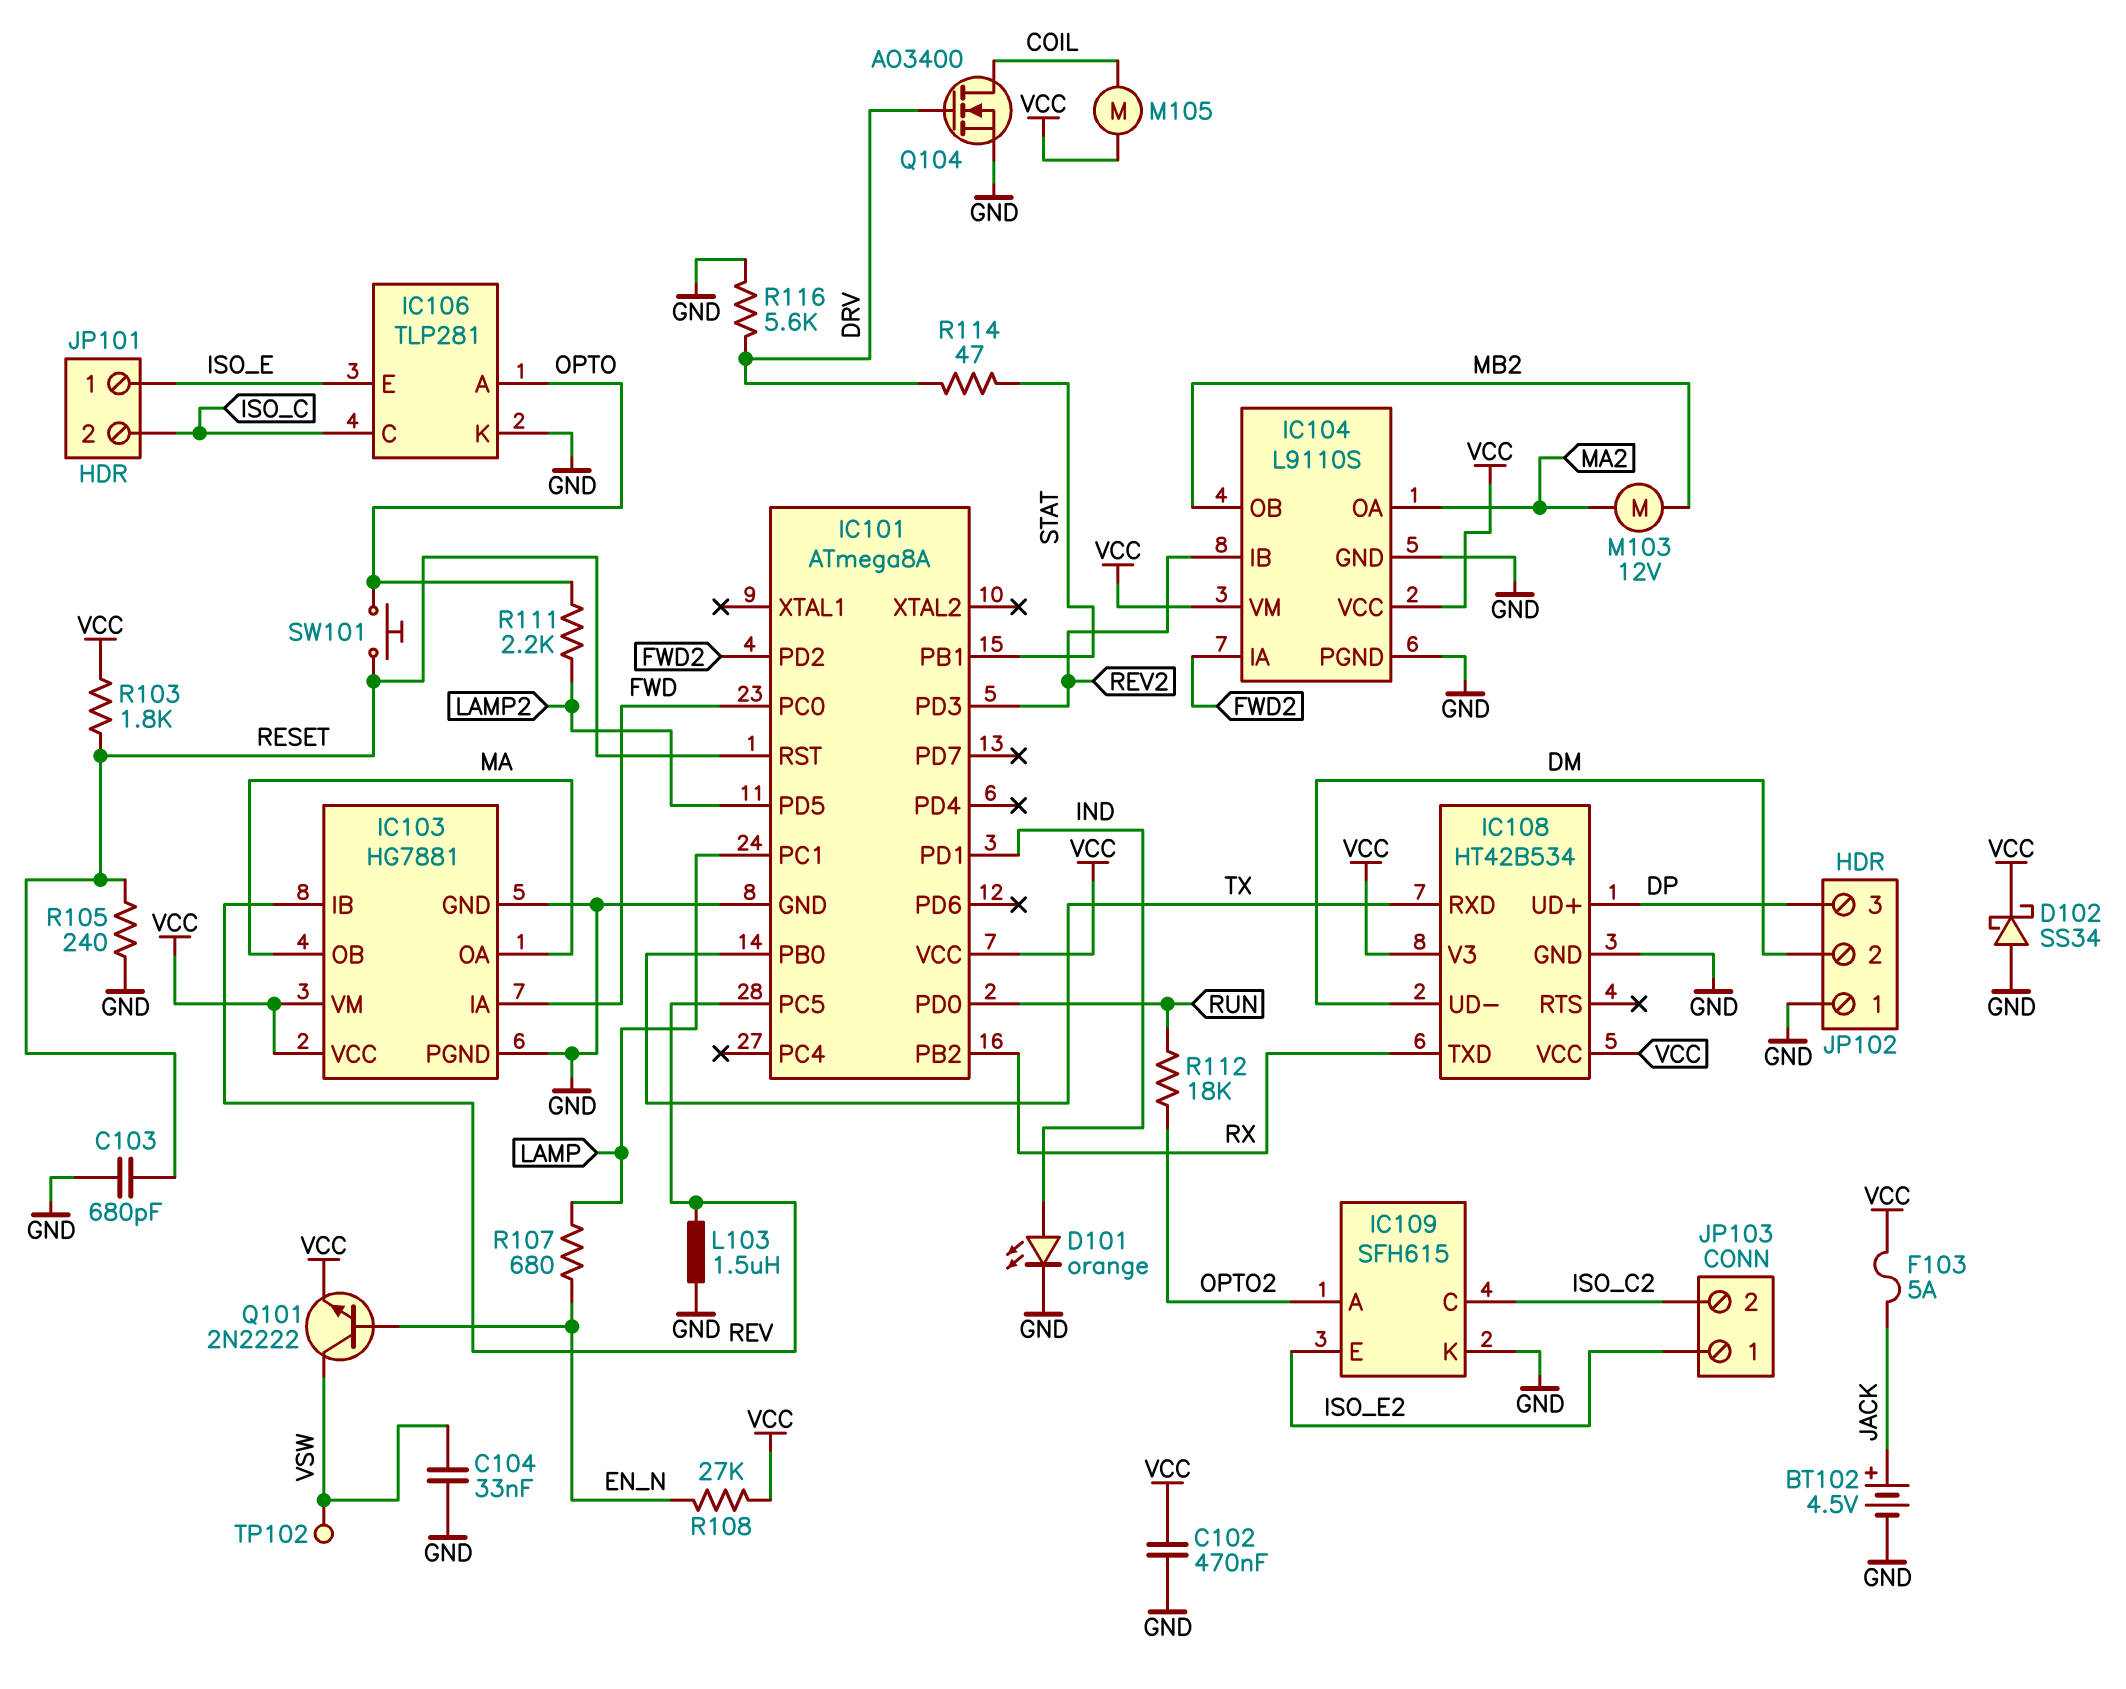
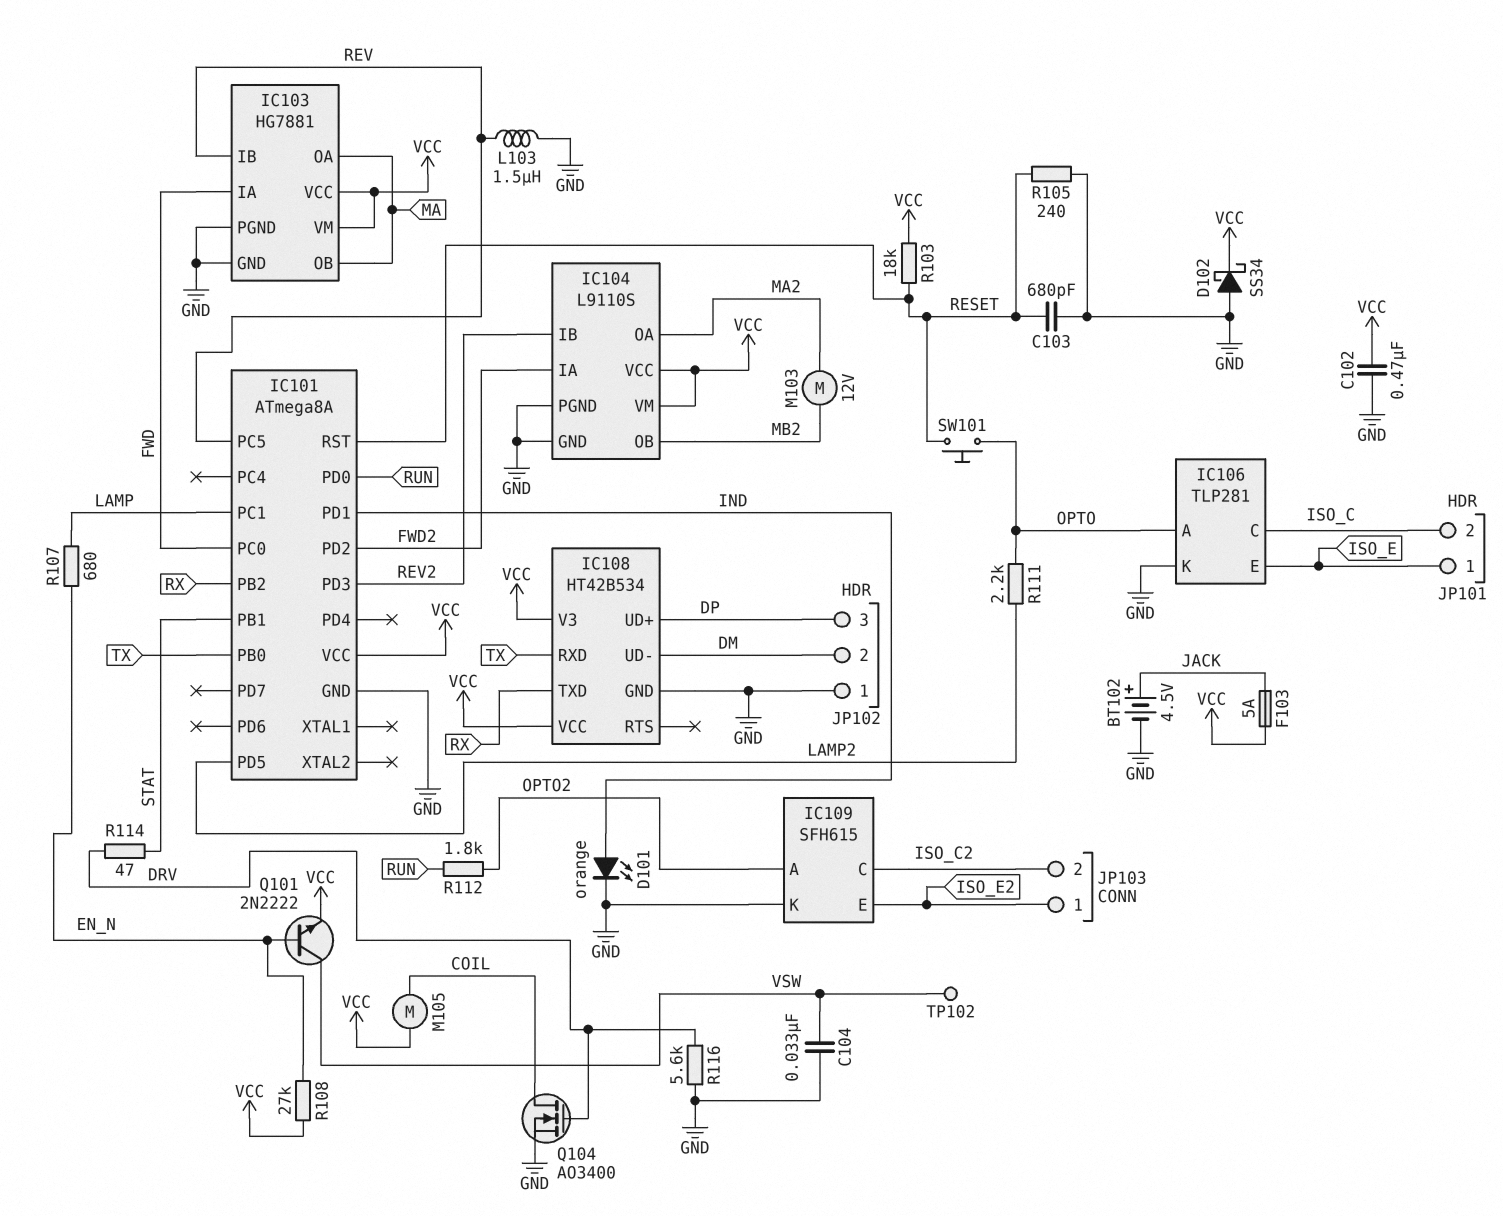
R103: 1.8k (RESET, VCC) -> 18k (RESET, VCC)
R112: 18k (OPTO2, RUN) -> 1.8k (OPTO2, RUN)

